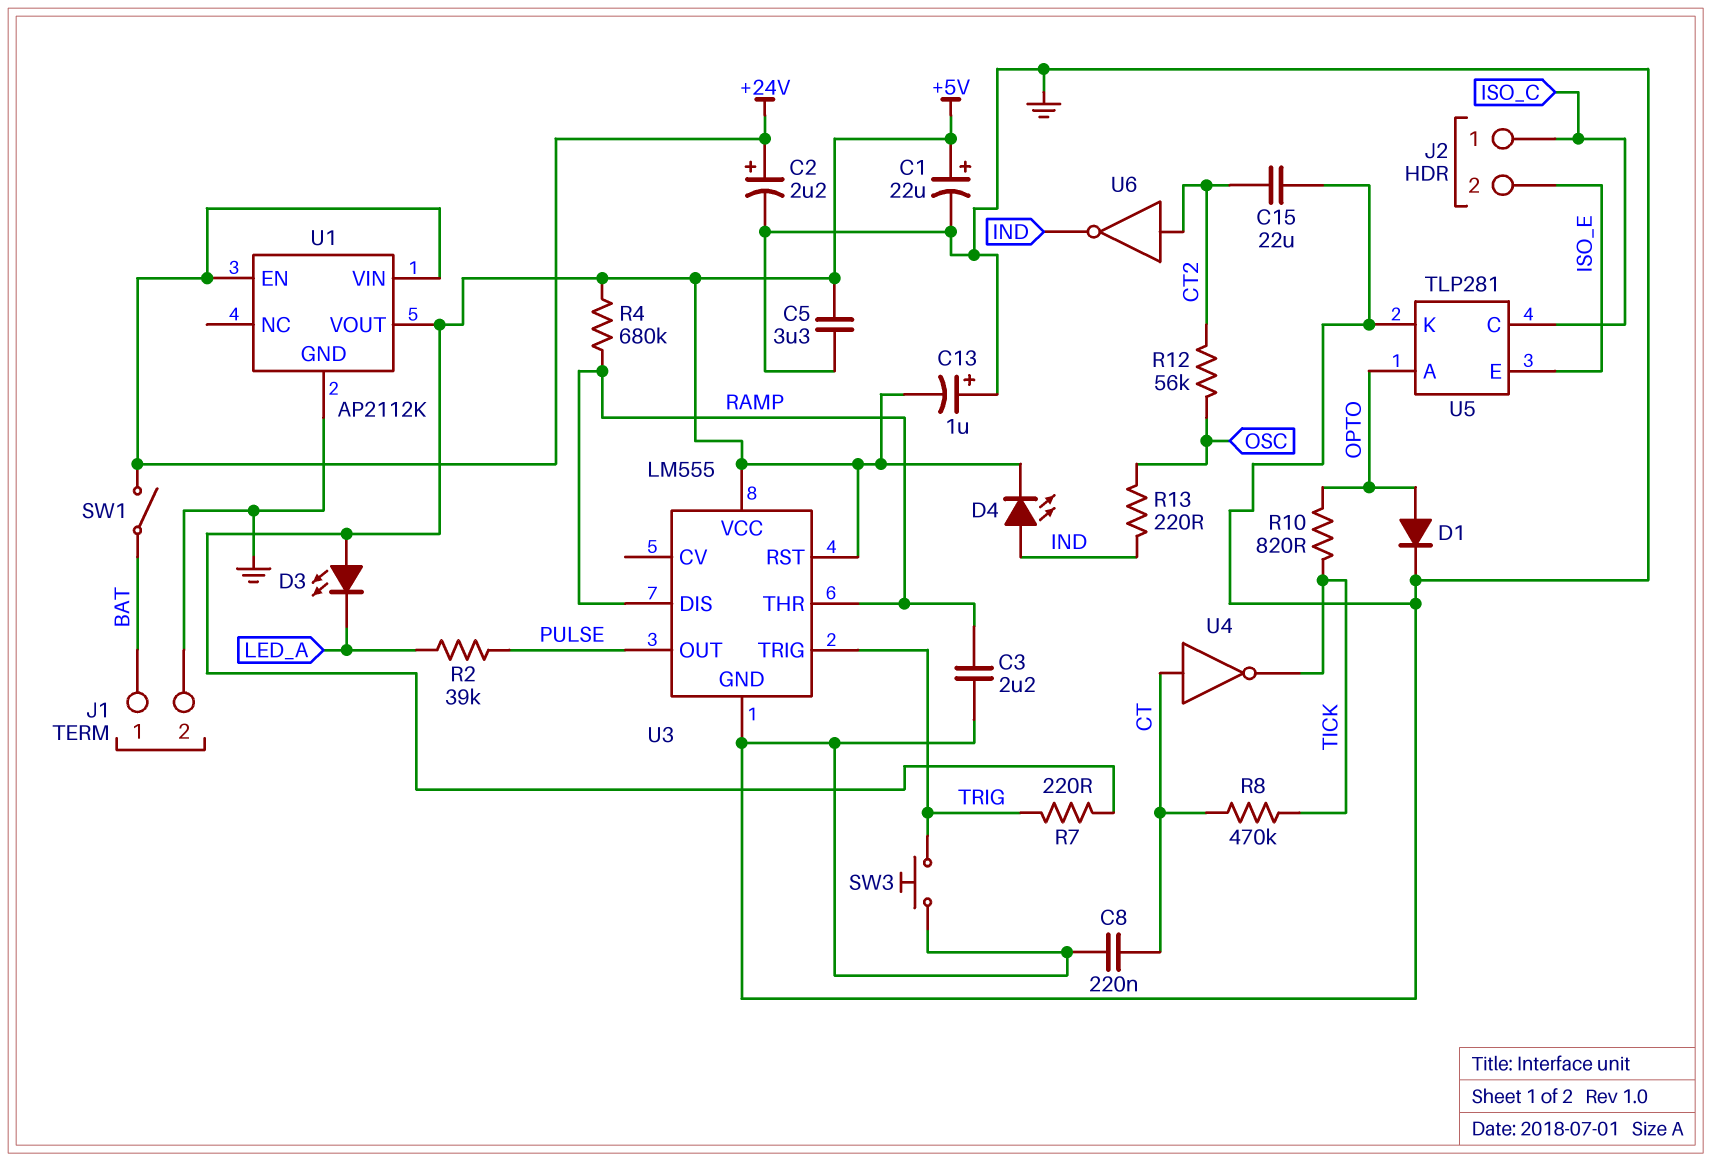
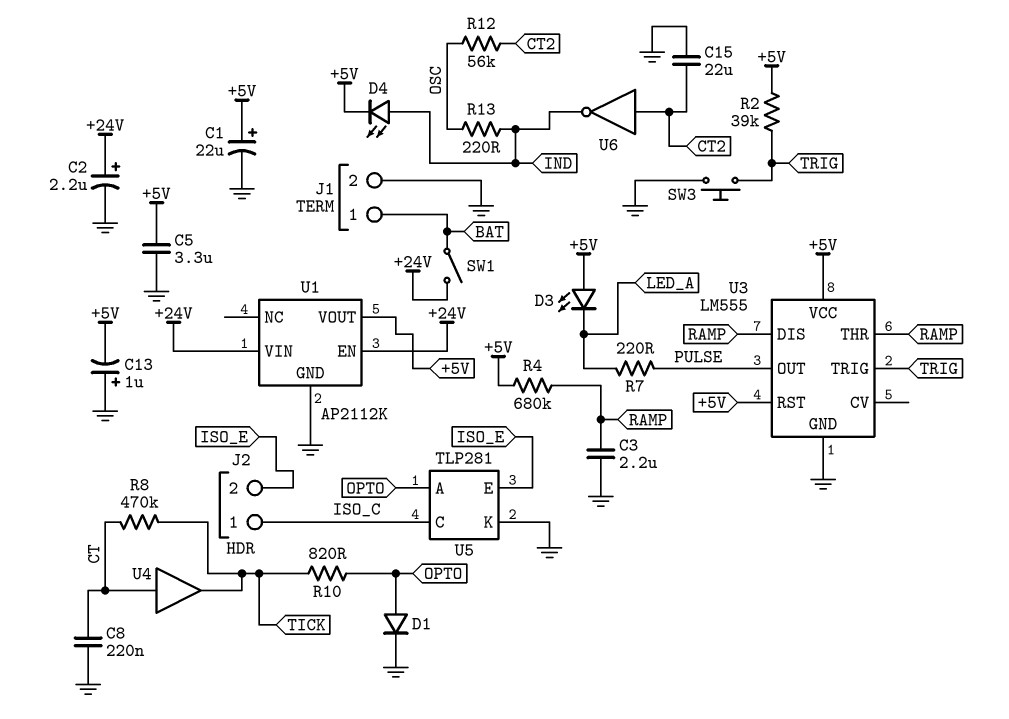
R2: 39k (LED_A, PULSE) -> 39k (+5V, TRIG)
R7: 220 (+5V, TRIG) -> 220 (LED_A, PULSE)
U4: NOT (in CT, out TICK) -> buffer (in CT, out TICK)

